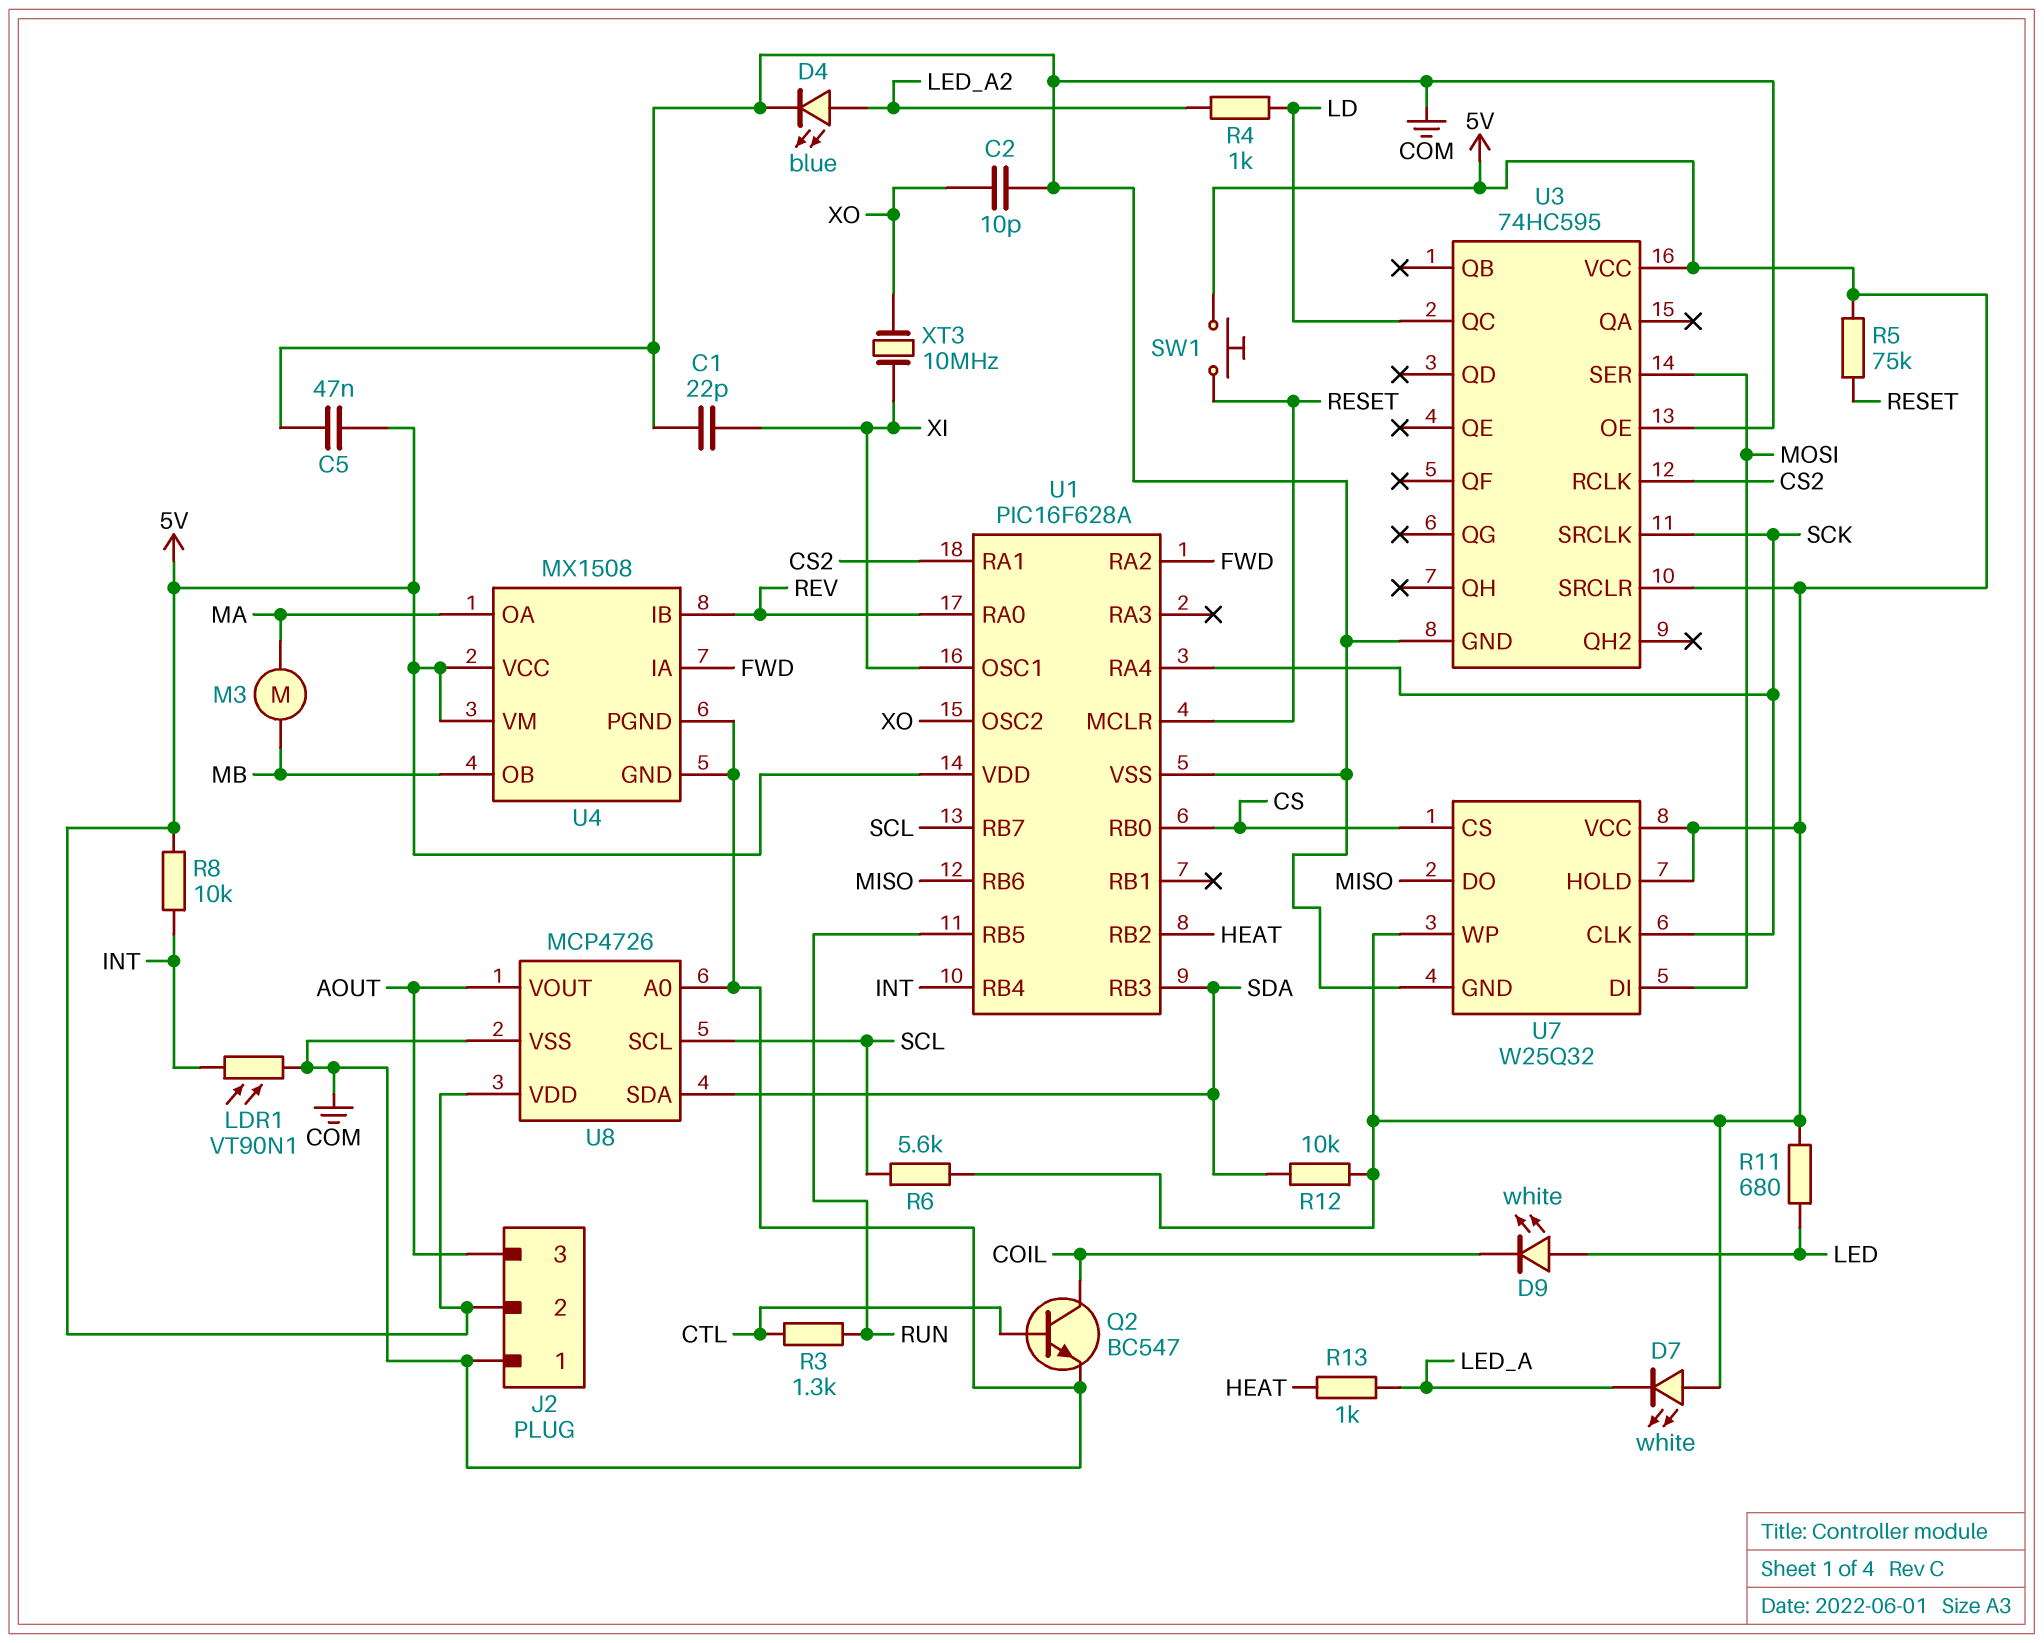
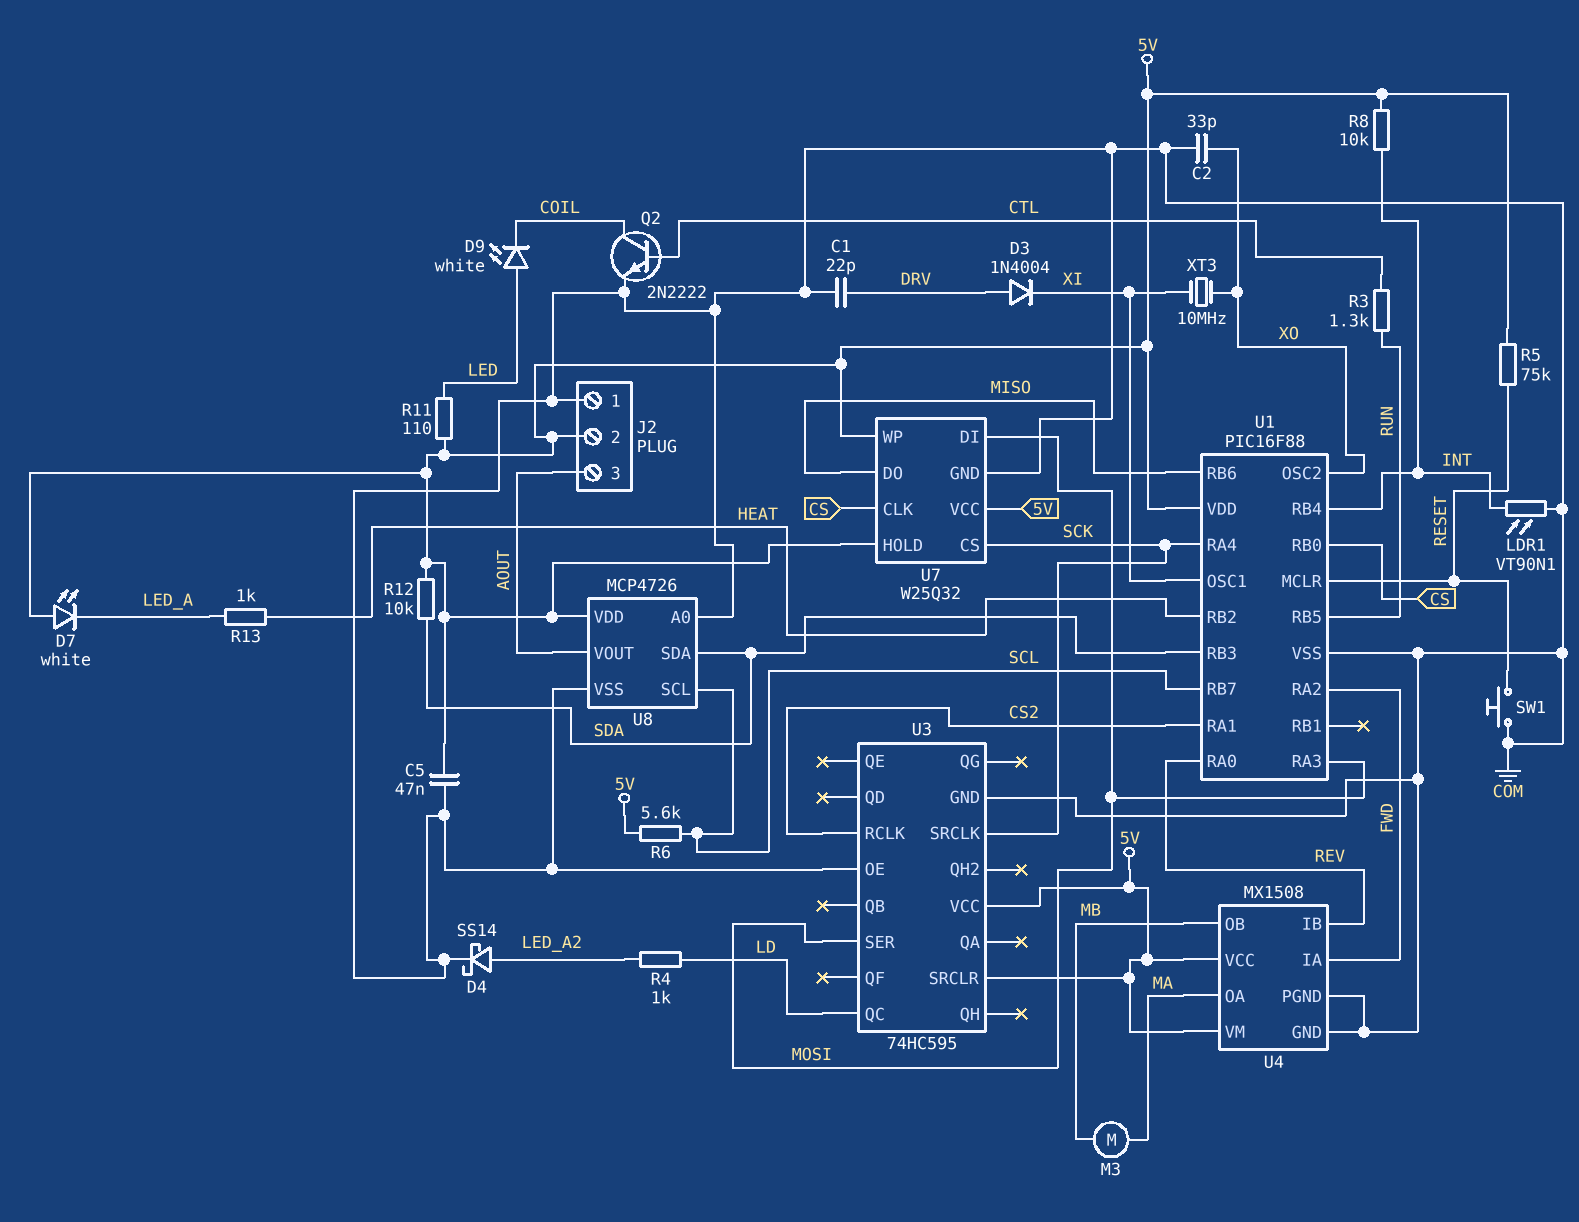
C1: 22pF (COM, XI) -> 22pF (COM, DRV)
C2: 10pF (COM, XO) -> 33pF (COM, XO)
D3: none -> diode 1N4004 (A DRV, K XI)
D4: LED blue (A LED_A2, K COM) -> schottky SS14 (A LED_A2, K COM)
Q2: NPN BC547 (B CTL, C COIL, E COM) -> NPN 2N2222 (B CTL, C COIL, E COM)
R11: 680 (5V, LED) -> 110 (5V, LED)
SW1: button (5V, RESET) -> button (COM, RESET)
U1: PIC16F628A -> PIC16F88
U1 pin RA3: none -> MOSI
U7 pin CLK: SCK -> CS
U7 pin CS: CS -> SCK

